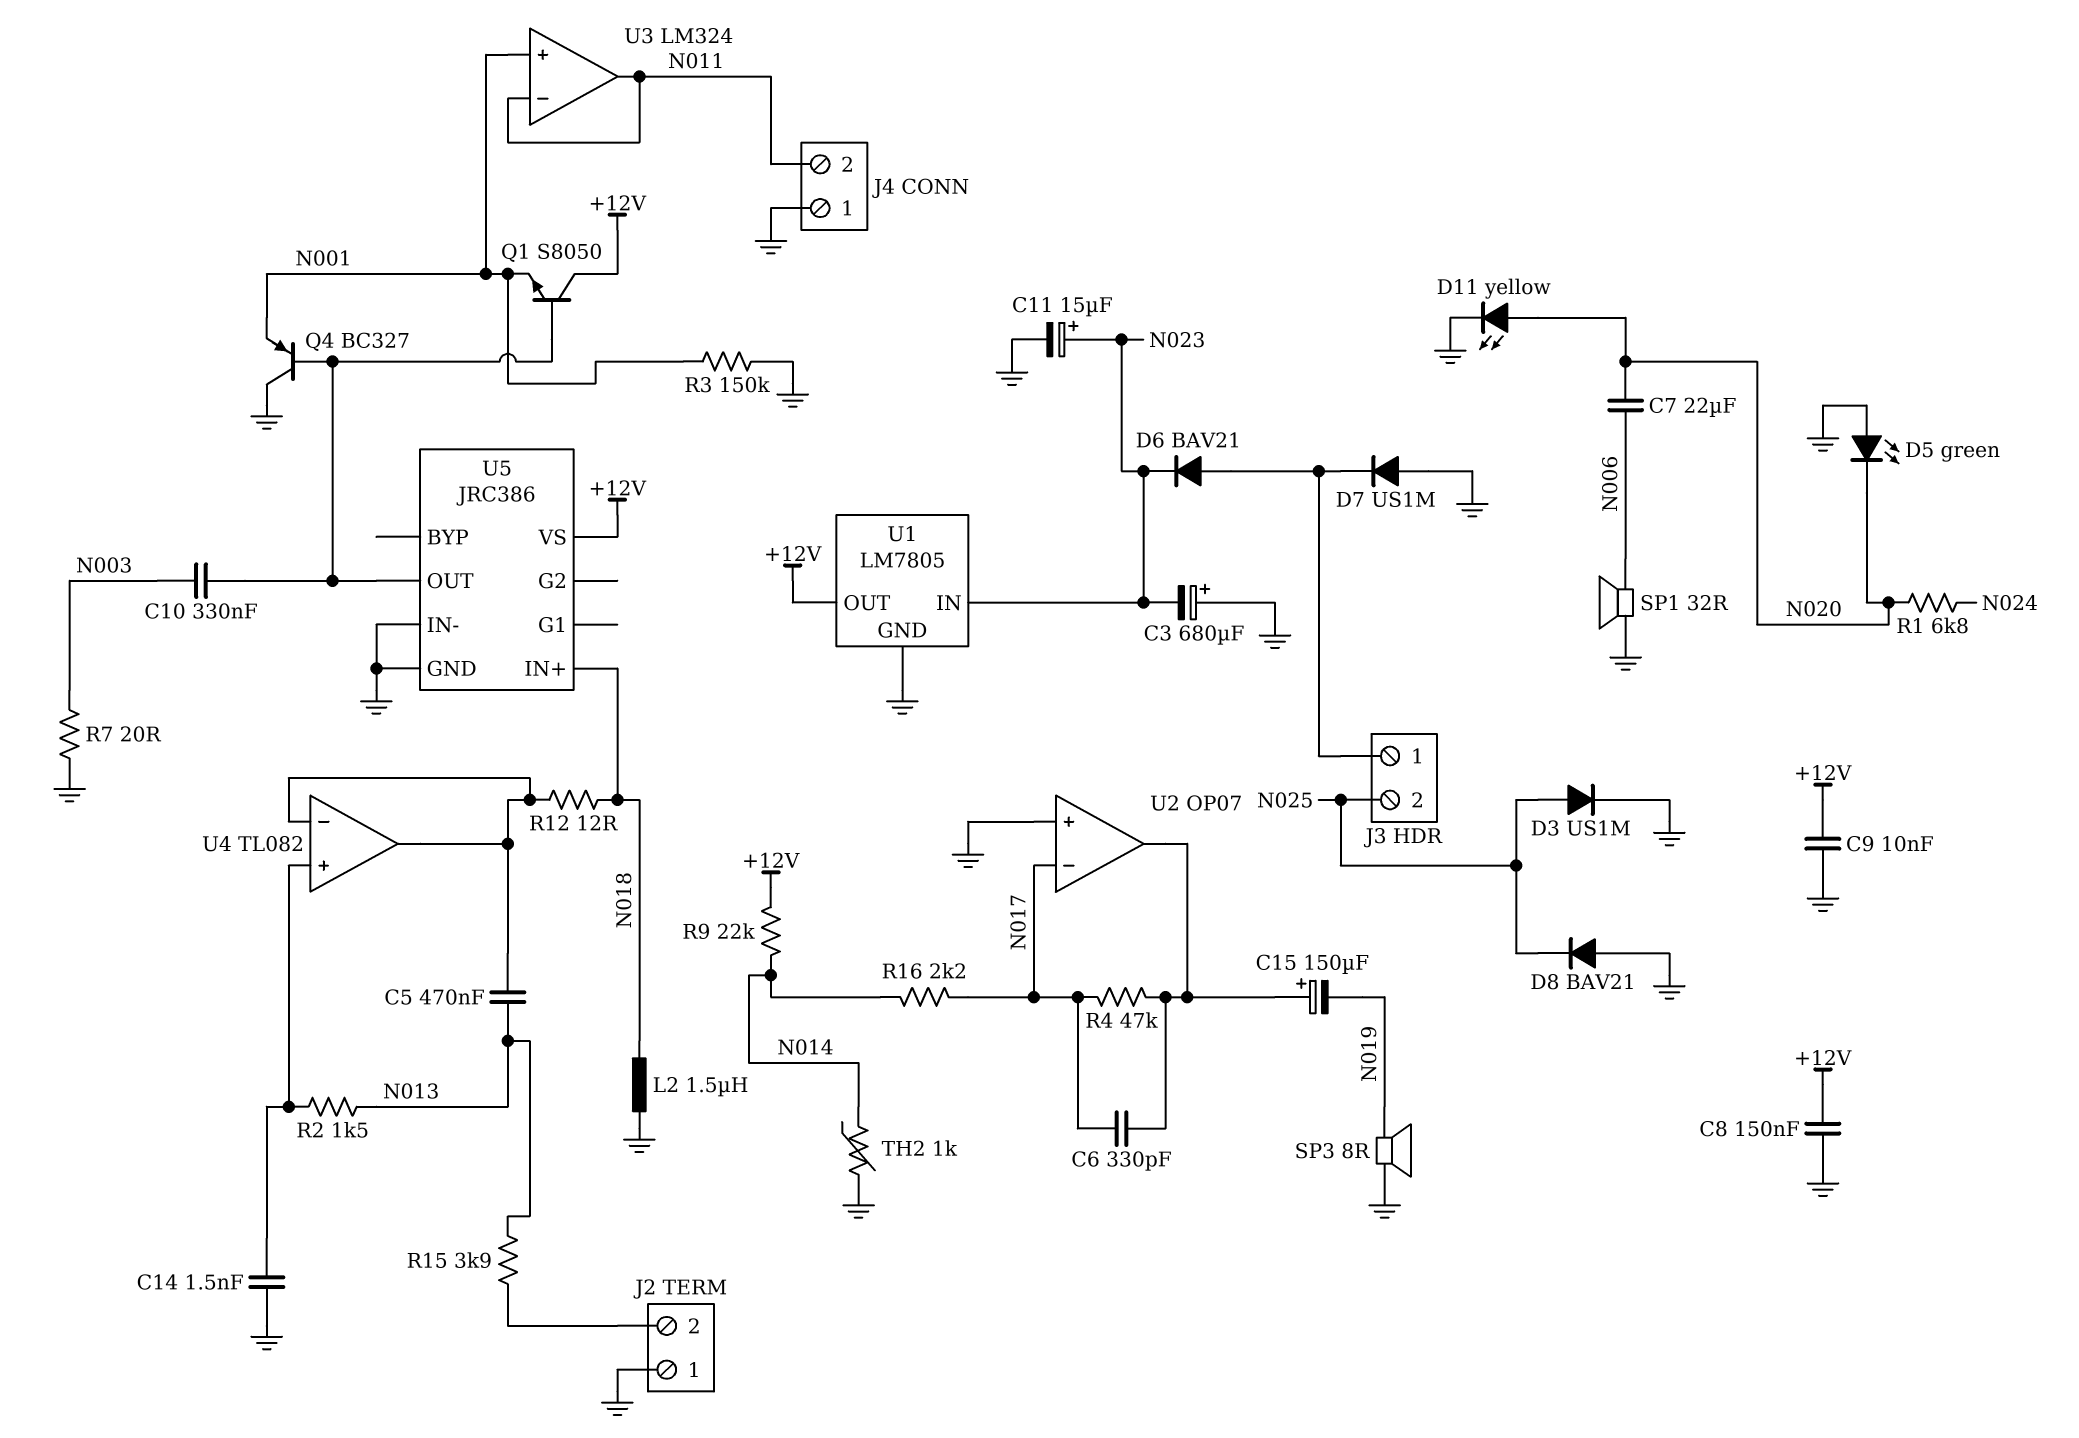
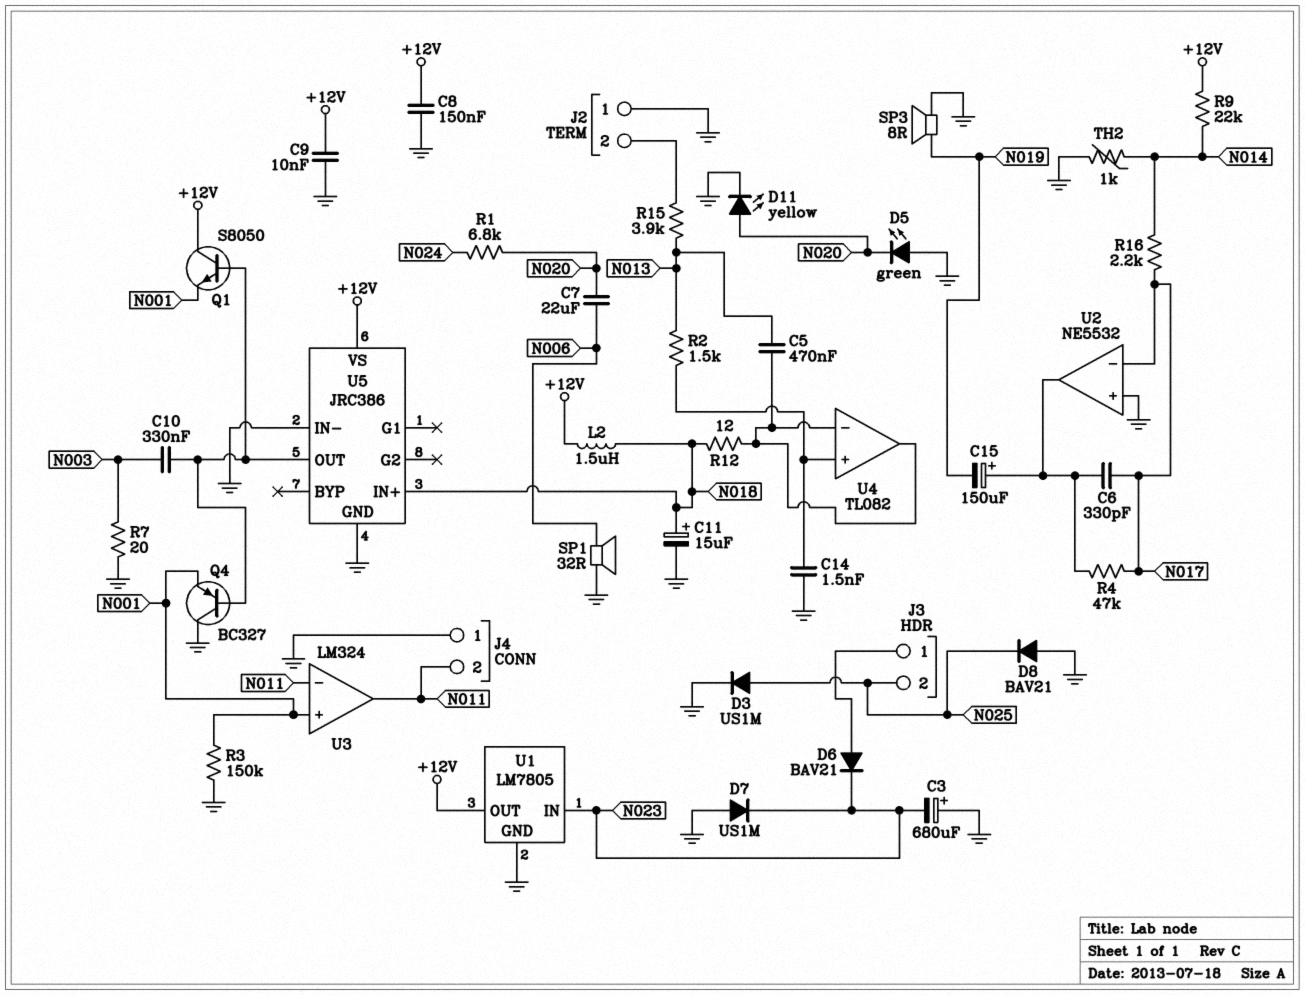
C11: 15uF (plus N023, minus GND) -> 15uF (plus N018, minus GND)
D7: diode US1M (A GND, K J3/1) -> diode US1M (A GND, K N023)
L2: 1.5uH (GND, N018) -> 1.5uH (+12V, N018)
U2: OP07 -> NE5532

